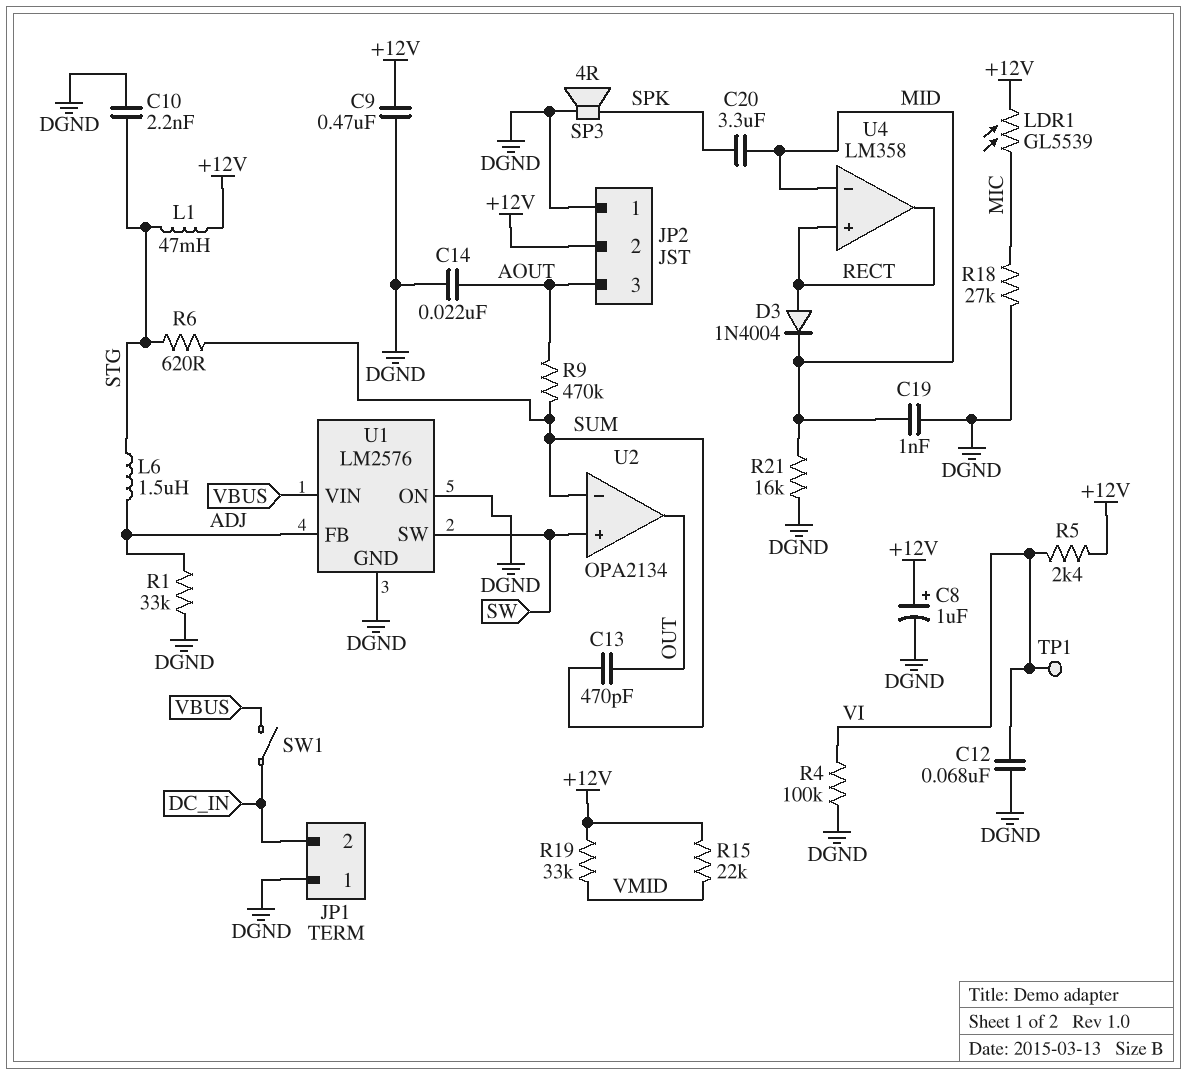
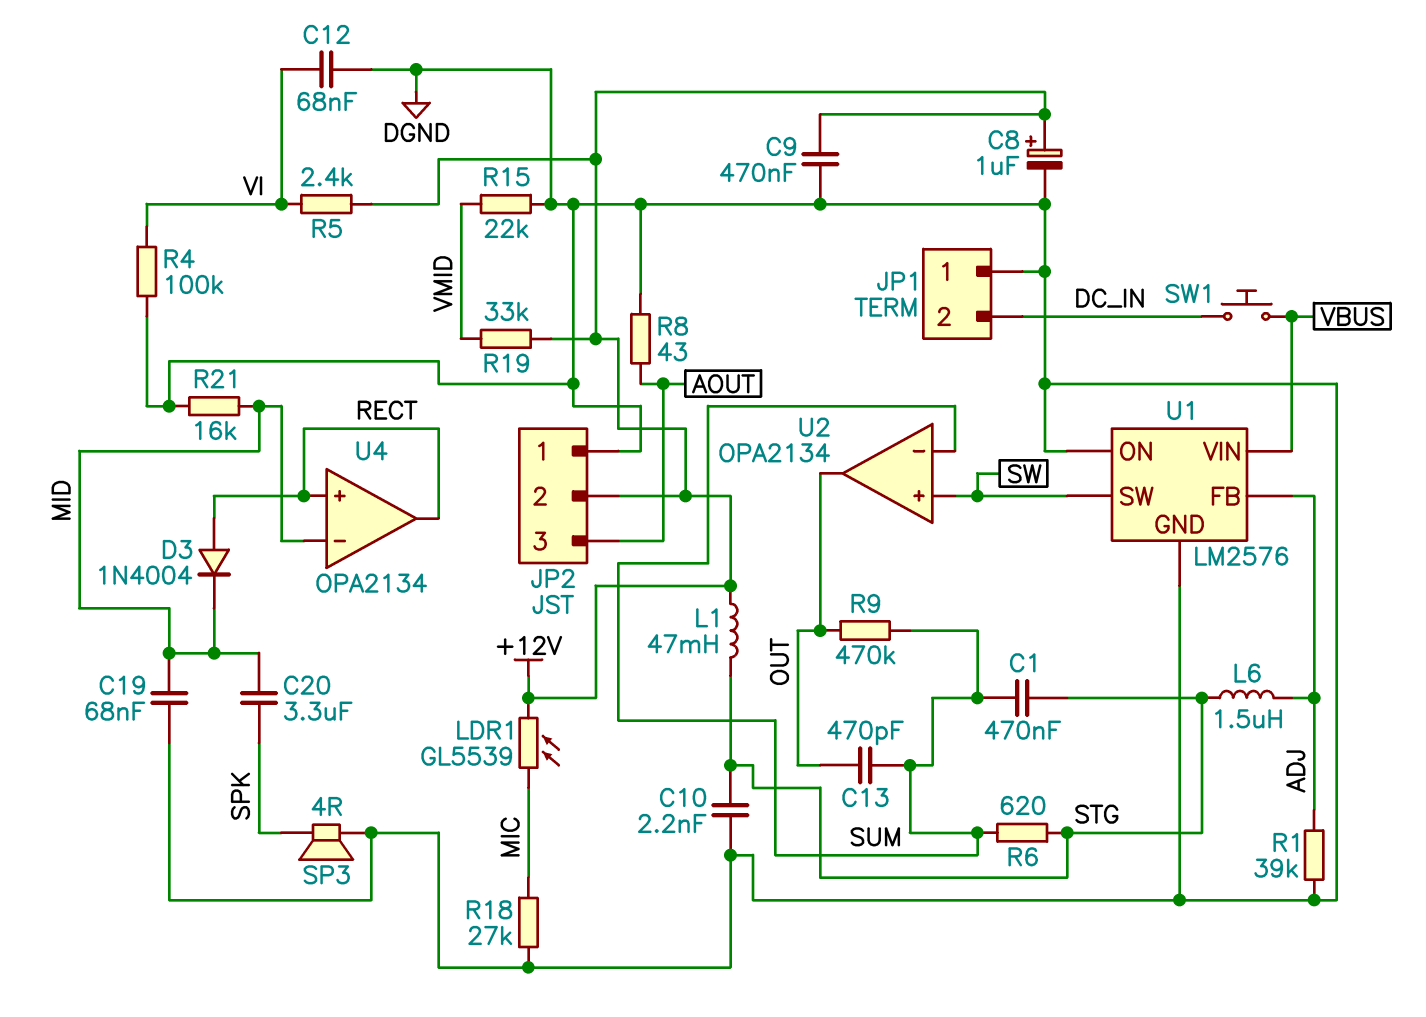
C1: none -> 470nF (STG, SUM)
C14: 22nF (AOUT, DGND) -> none
C19: 1nF (DGND, MID) -> 68nF (DGND, MID)
R1: 33k (ADJ, DGND) -> 39k (ADJ, DGND)
R8: none -> 43 (AOUT, DGND)
R9: 470k (AOUT, SUM) -> 470k (OUT, SUM)
R15: 22k (+12V, VMID) -> 22k (DGND, VMID)
SW1: switch (DC_IN, VBUS) -> button (DC_IN, VBUS)
TP1: test point (VI) -> none
U4: LM358 -> OPA2134

